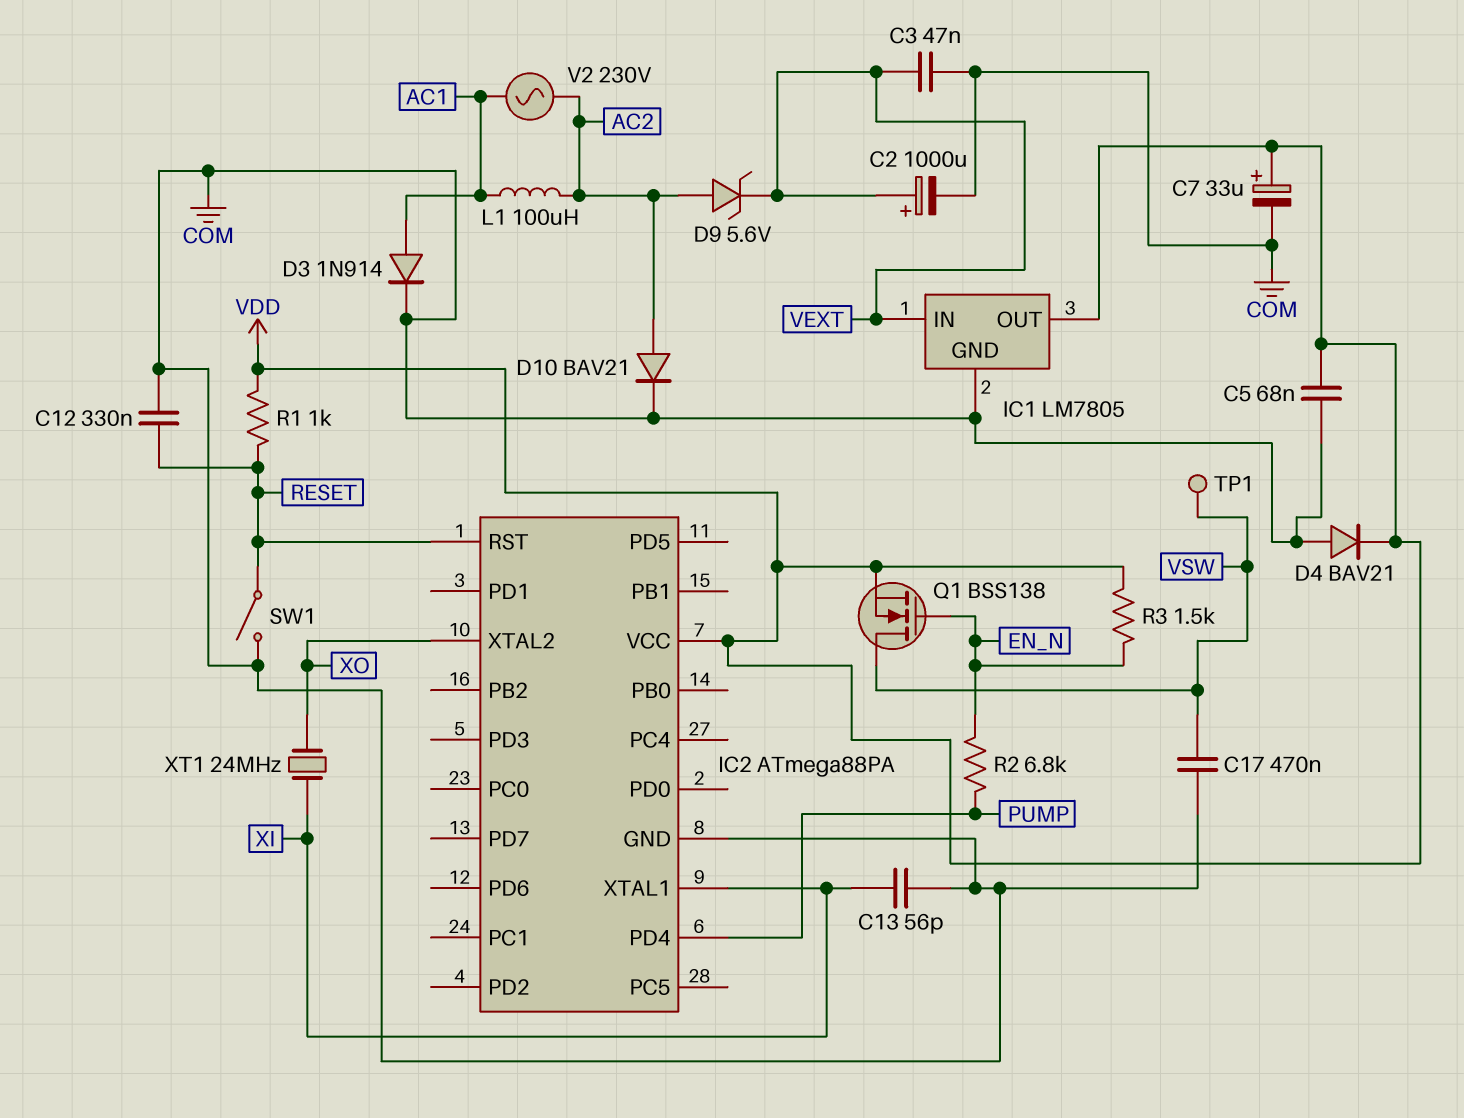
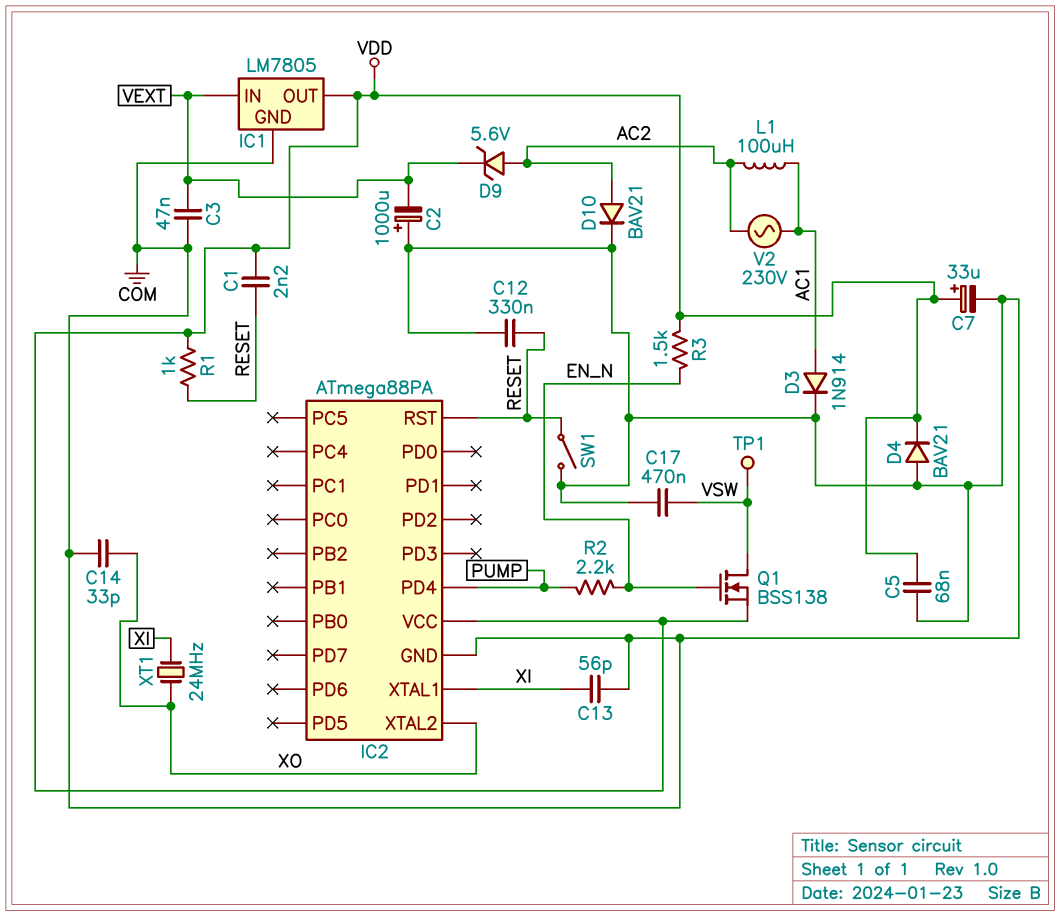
C1: none -> 2.2nF (RESET, VDD)
C2: 1000uF (plus VEXT, minus COM) -> 1000uF (plus COM, minus VEXT)
C14: none -> 33pF (COM, XO)
R2: 6.8k (EN_N, PUMP) -> 2.2k (EN_N, PUMP)

